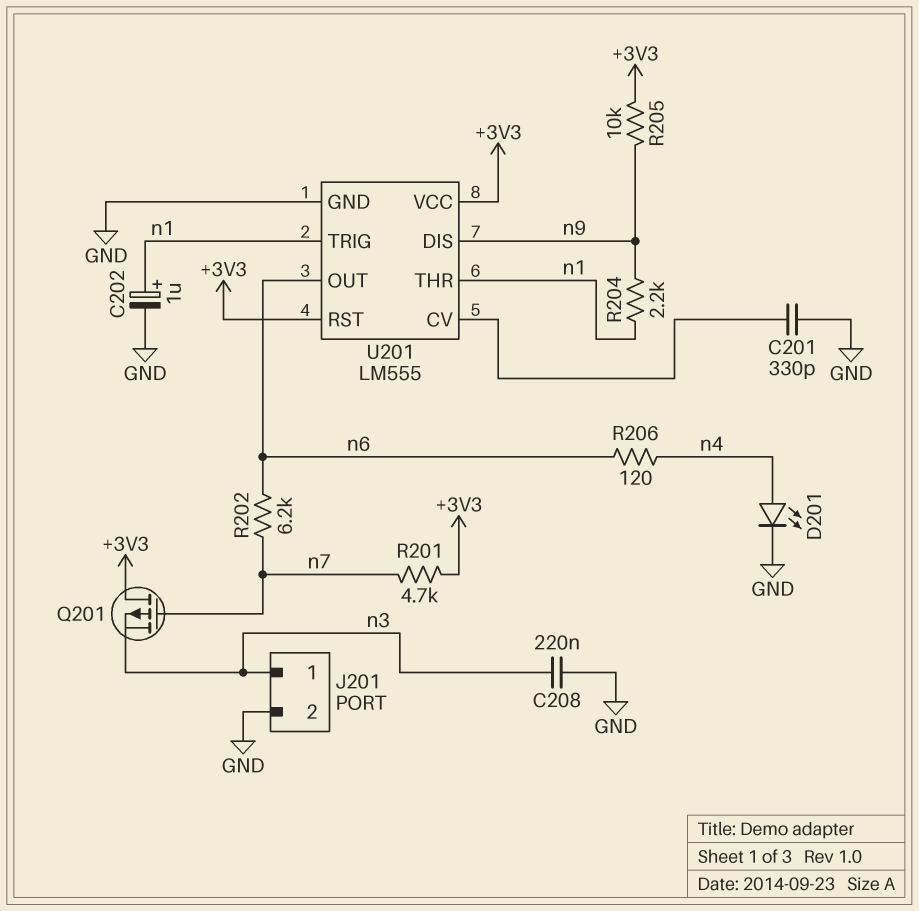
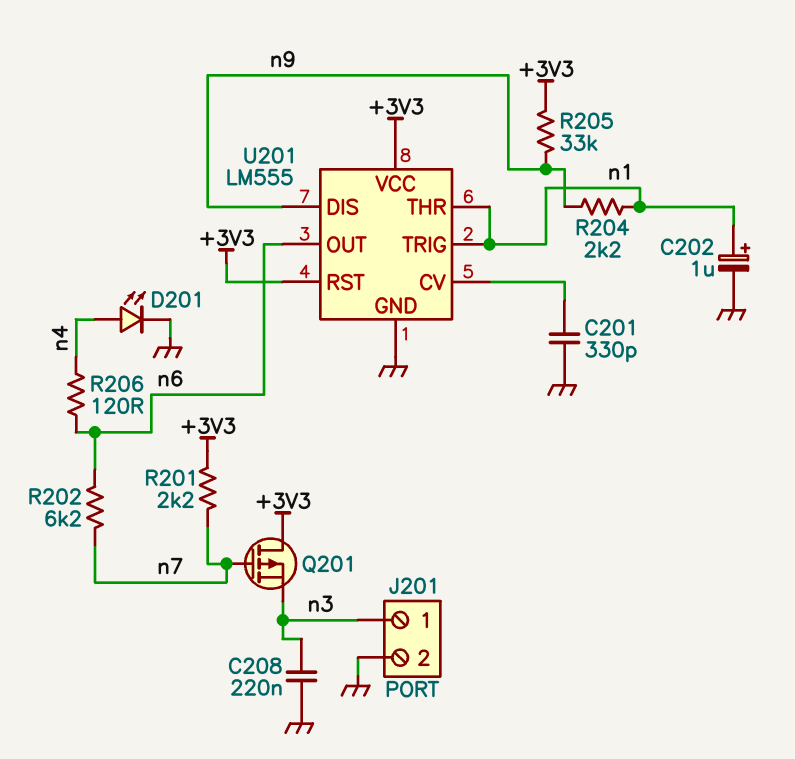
R201: 4.7k (+3V3, n7) -> 2.2k (+3V3, n7)
R205: 10k (+3V3, n9) -> 33k (+3V3, n9)

